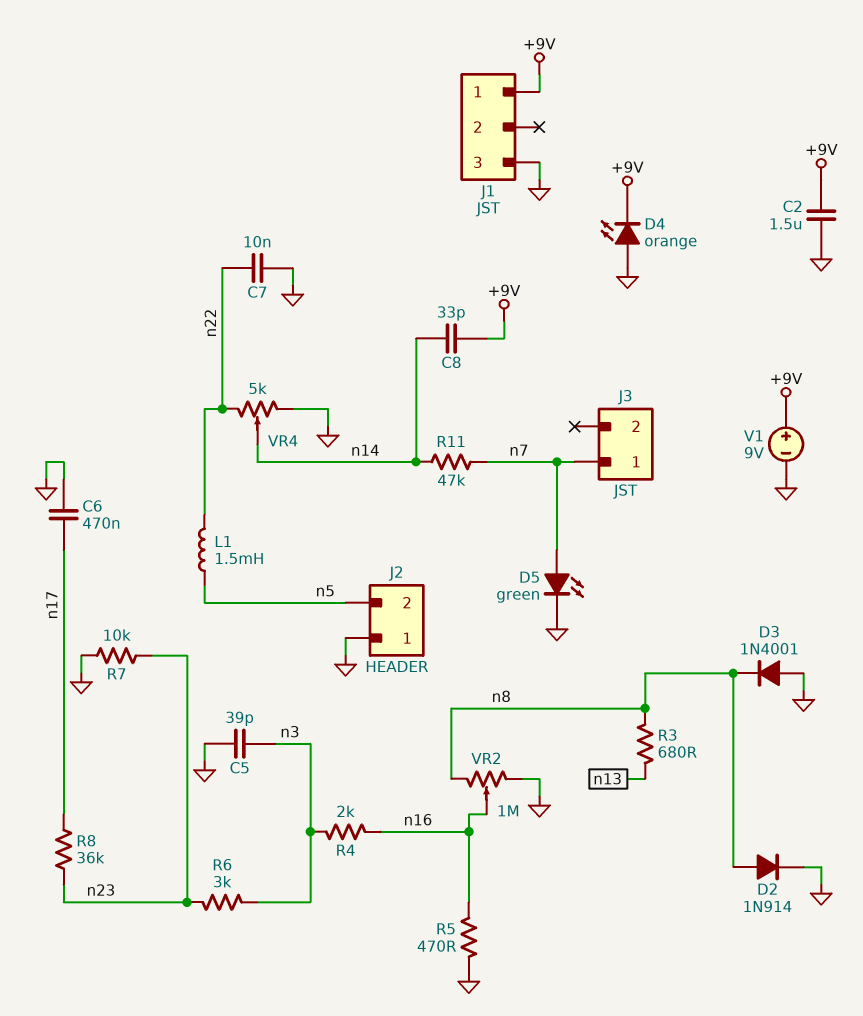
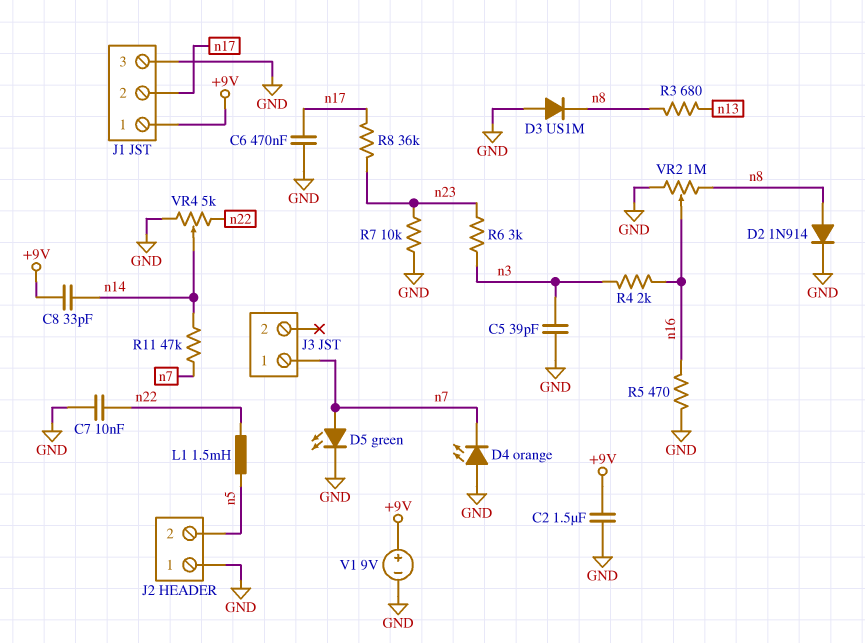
D3: diode 1N4001 (A GND, K n8) -> diode US1M (A GND, K n8)
D4: LED orange (A GND, K +9V) -> LED orange (A GND, K n7)
J1 pin 2: none -> n17

